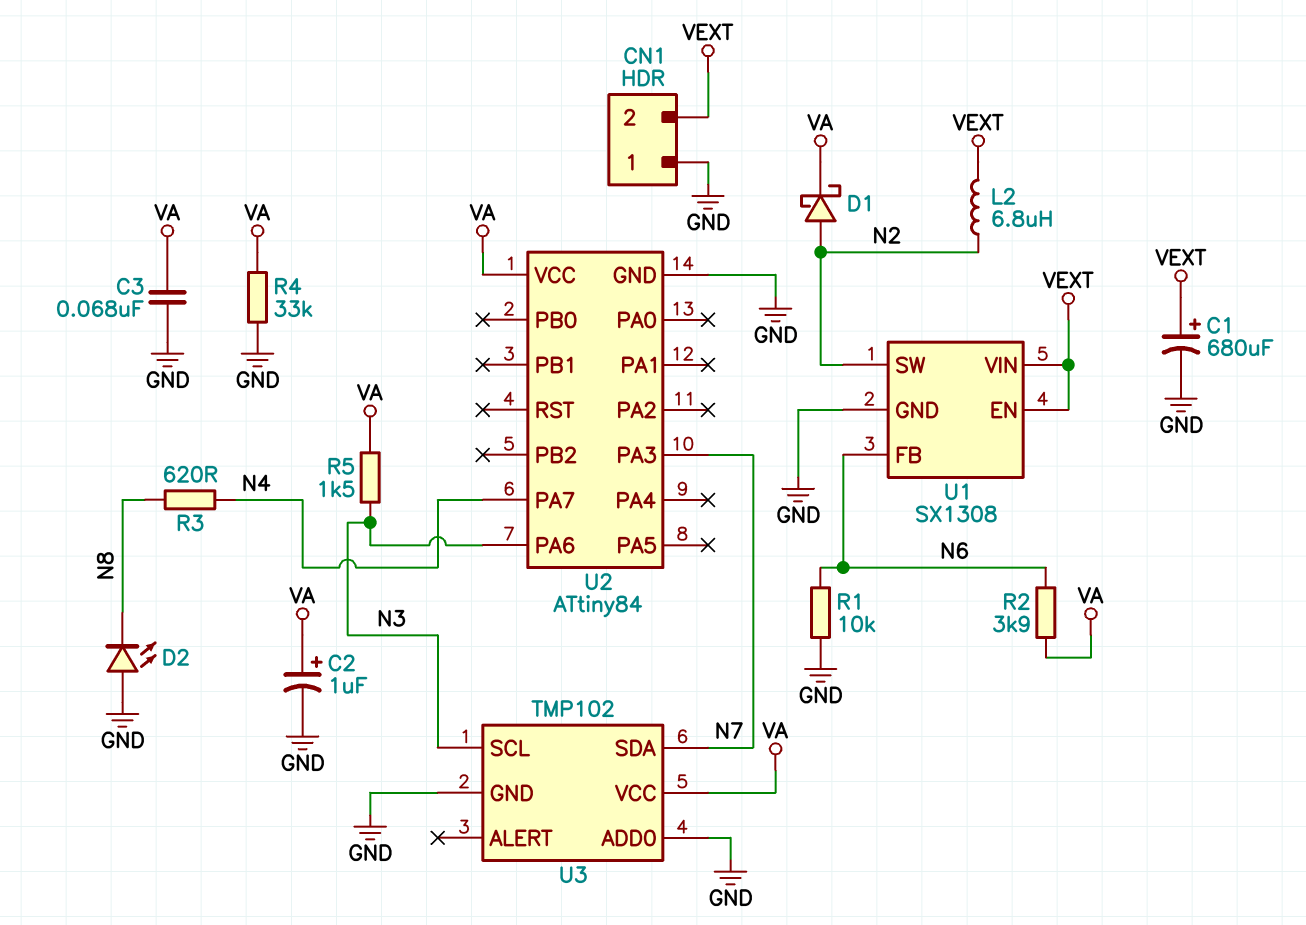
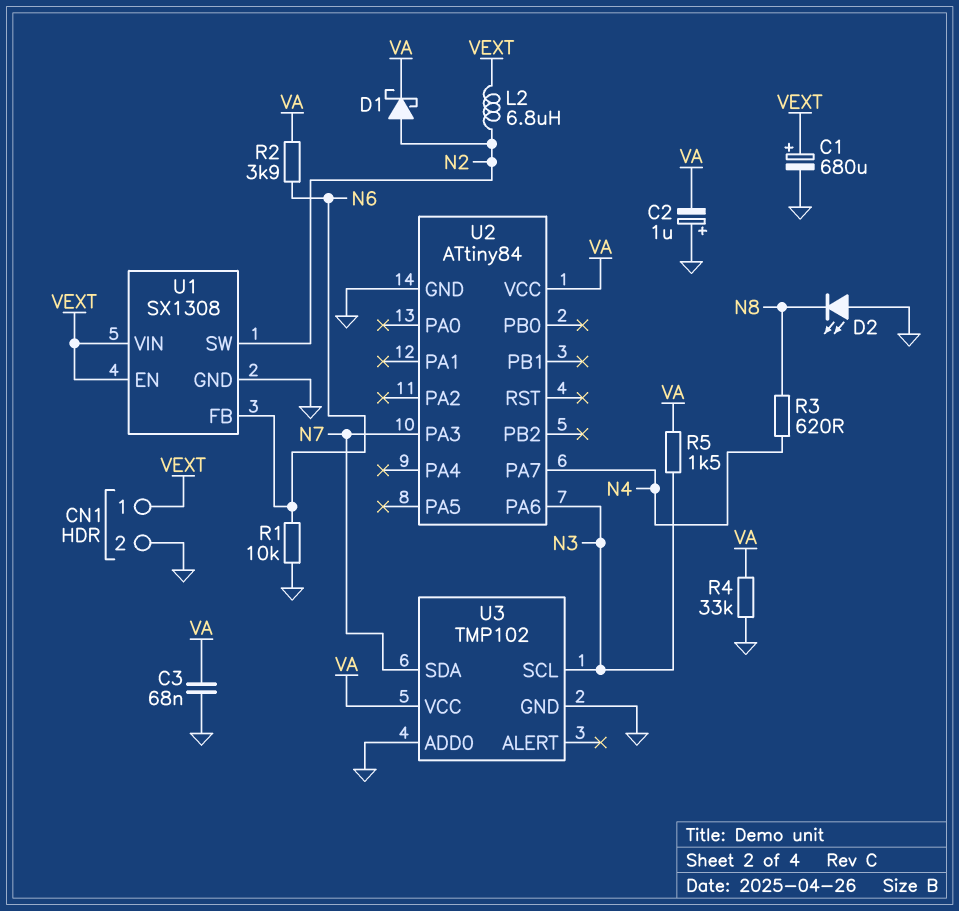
C2: 1uF (plus VA, minus GND) -> 1uF (plus GND, minus VA)
CN1 pin 1: GND -> VEXT
CN1 pin 2: VEXT -> GND

